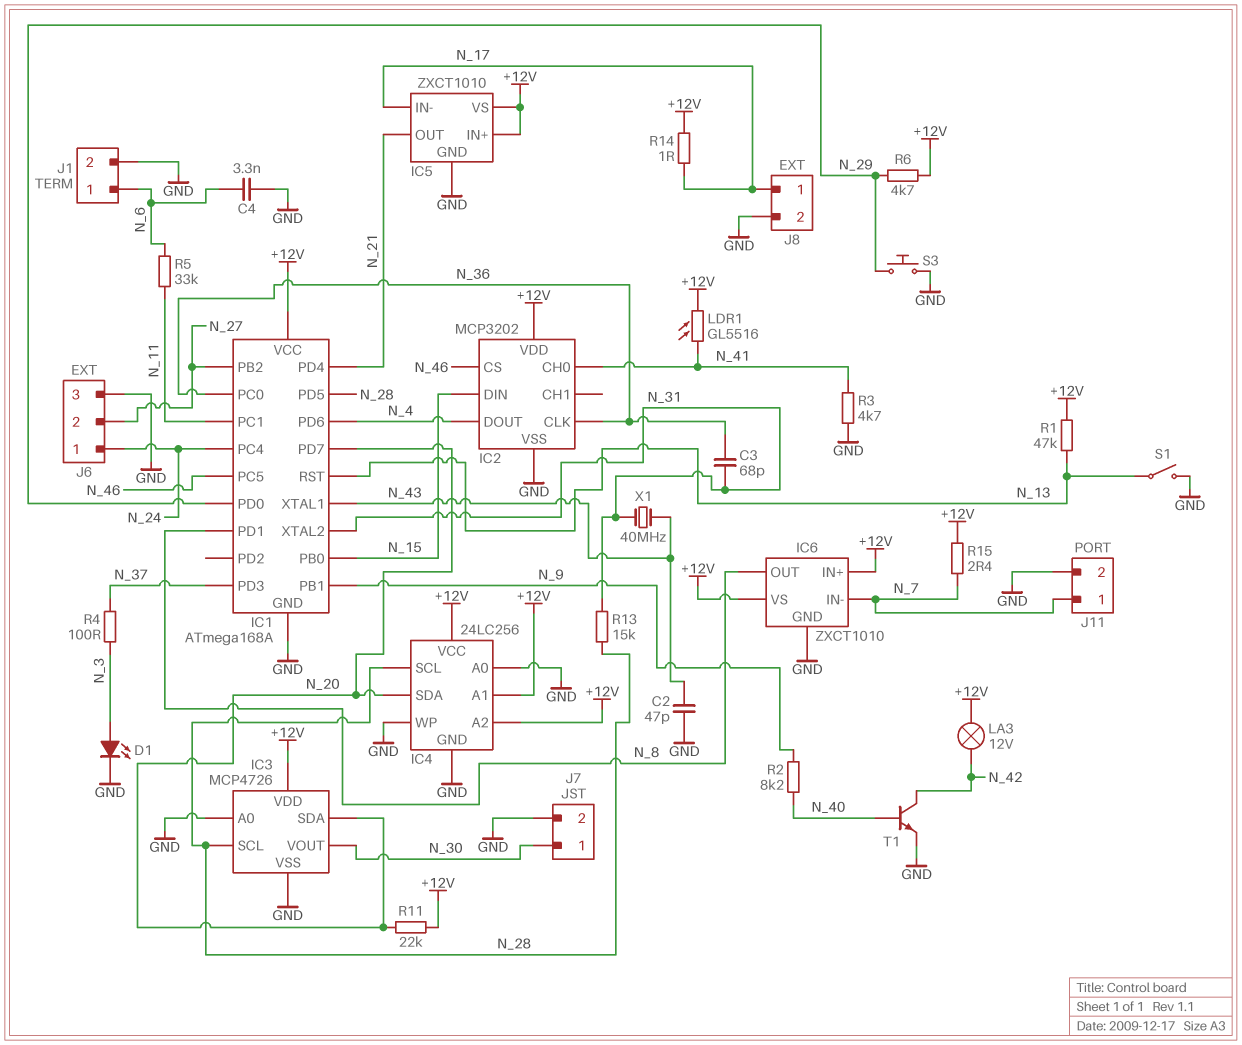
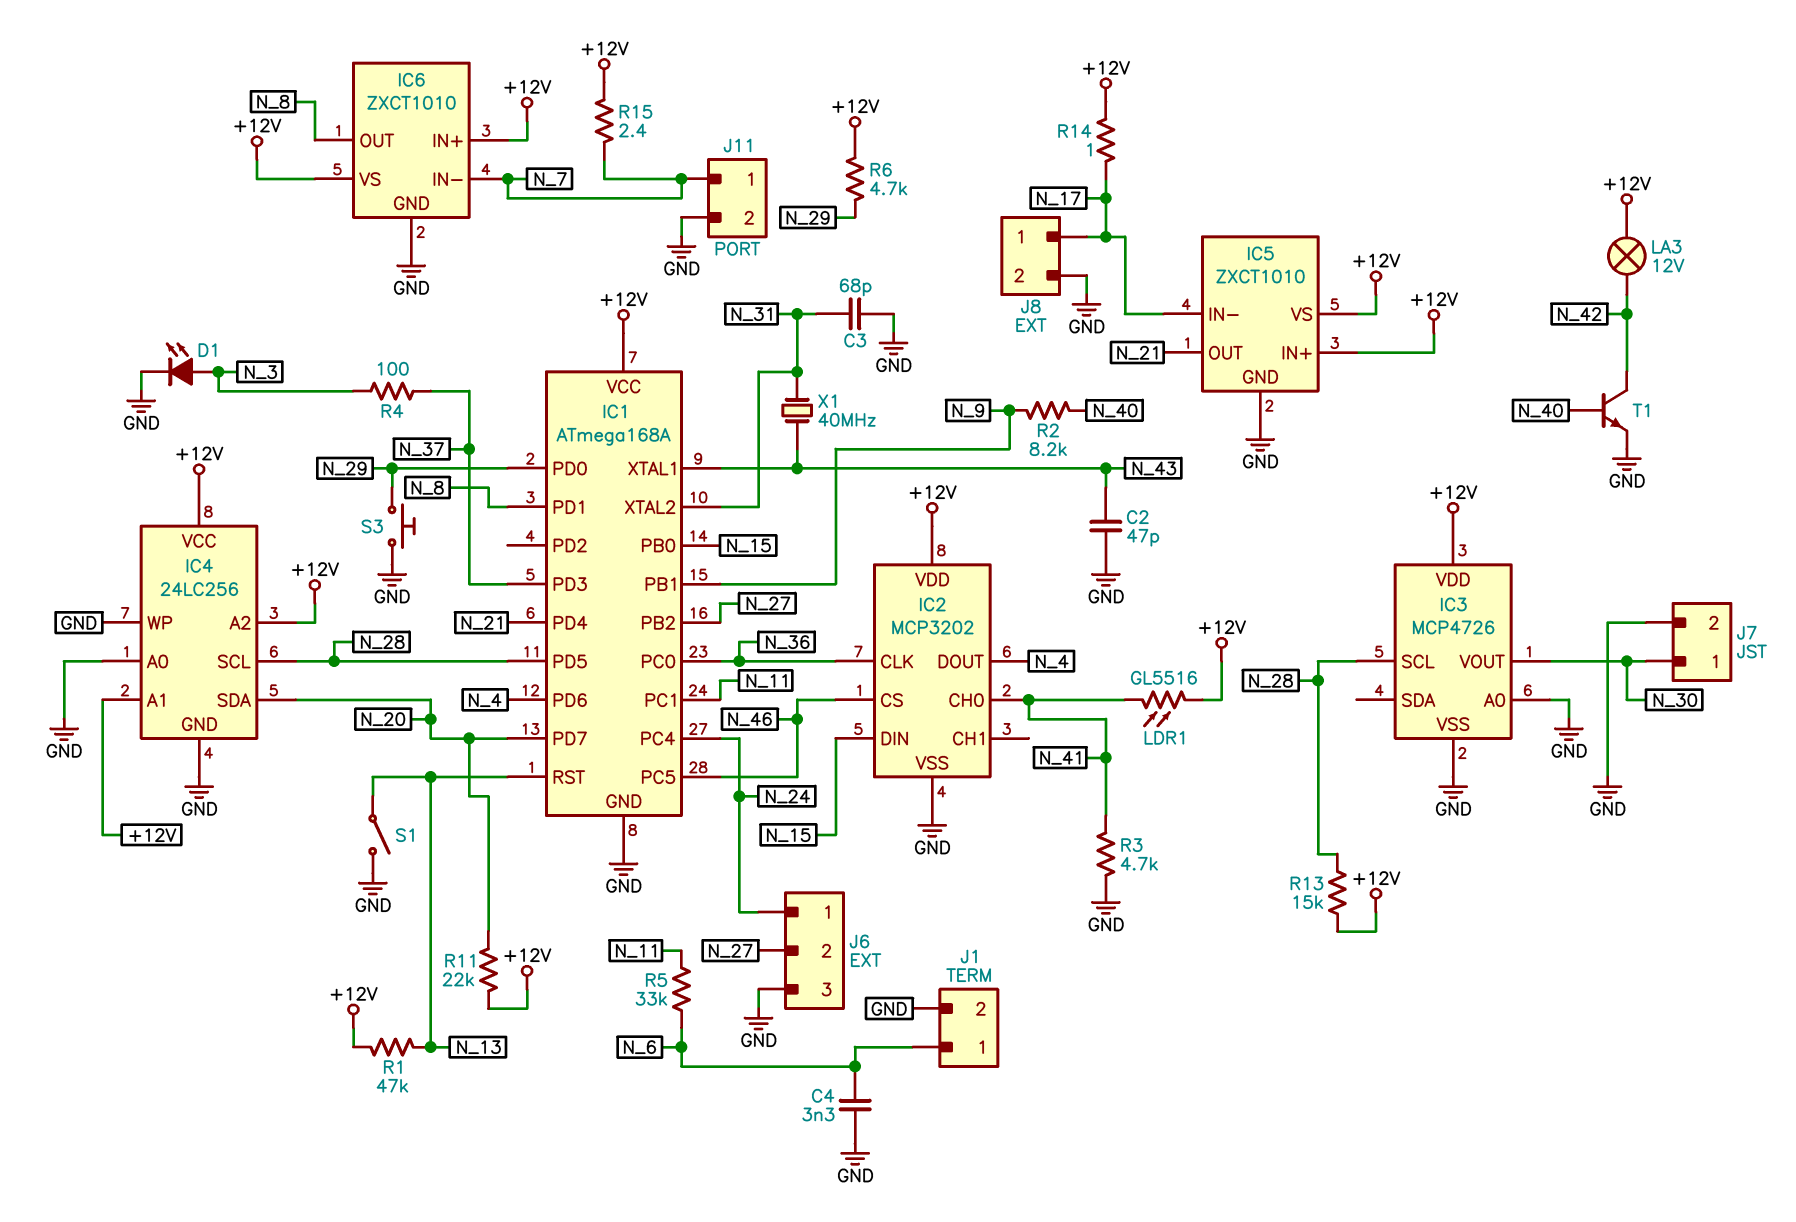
C3: 68pF (N_31, N_36) -> 68pF (GND, N_31)
IC3 pin SDA: N_20 -> none
R13: 15k (N_28, N_31) -> 15k (+12V, N_28)

